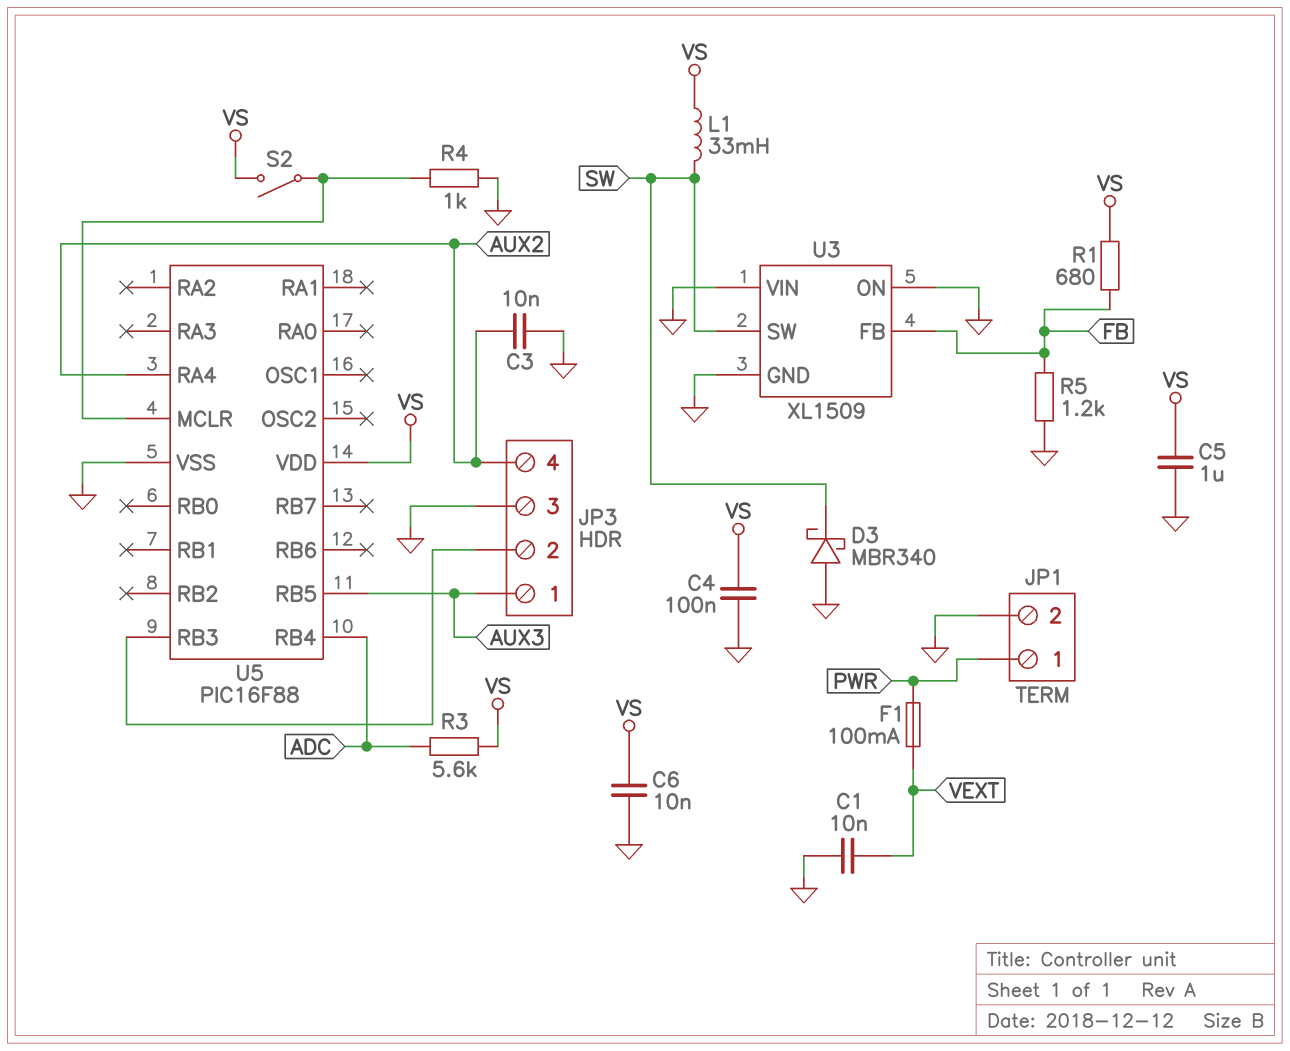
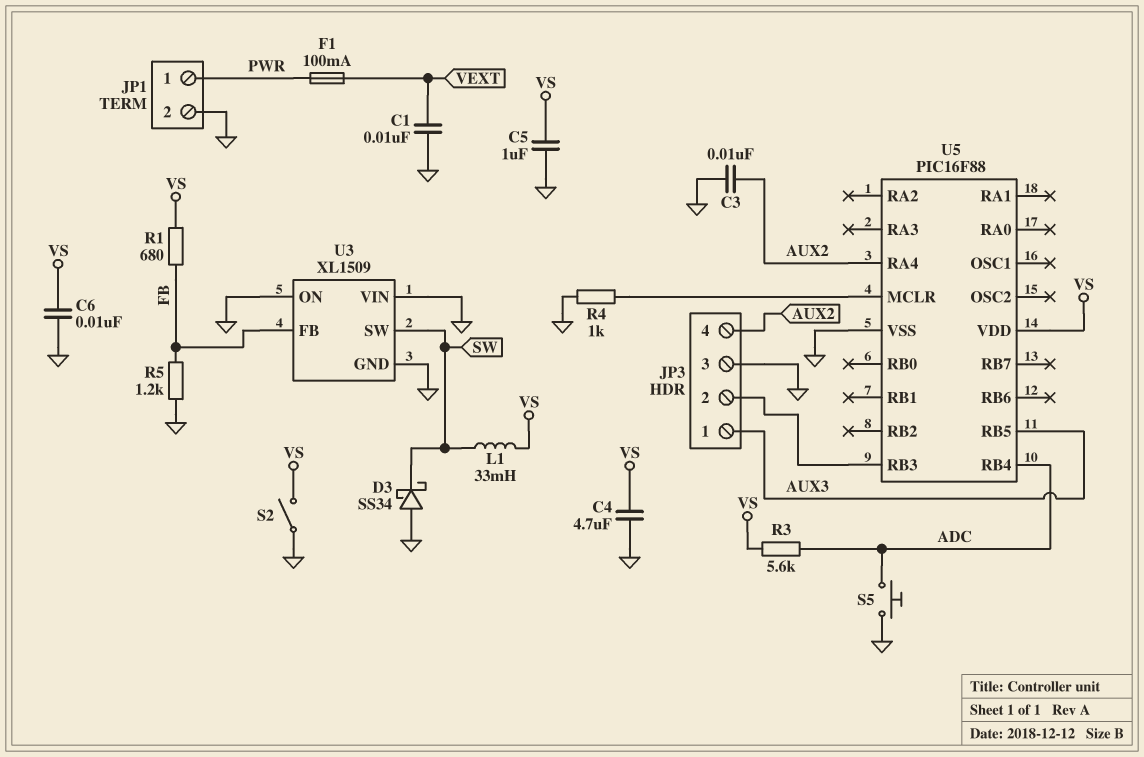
C4: 100nF (GND, VS) -> 4.7uF (GND, VS)
D3: schottky MBR340 (A GND, K SW) -> schottky SS34 (A GND, K SW)
S2: switch (U5/MCLR, VS) -> switch (GND, VS)
S5: none -> button (ADC, GND)

